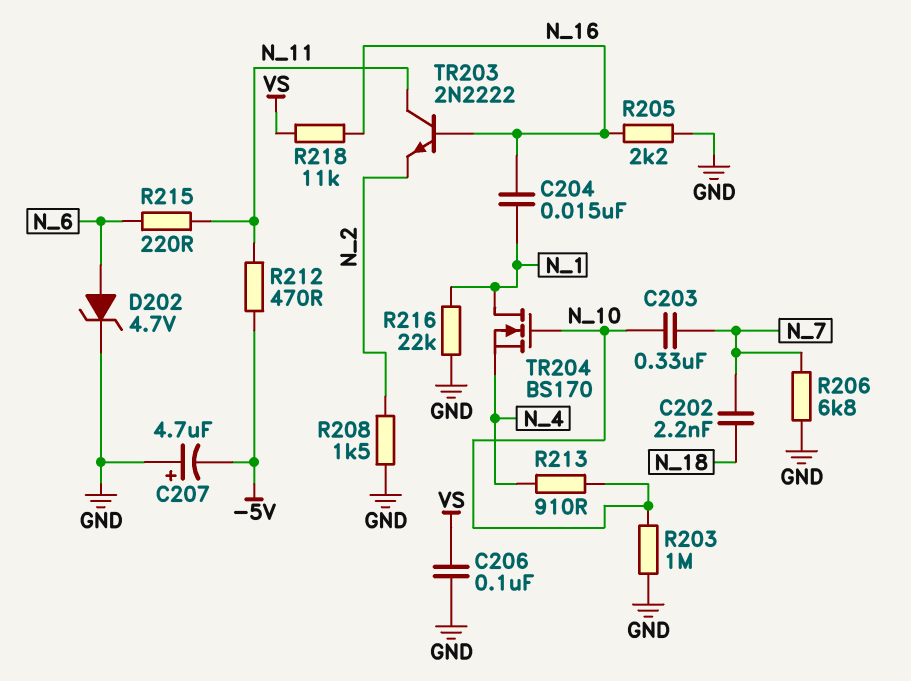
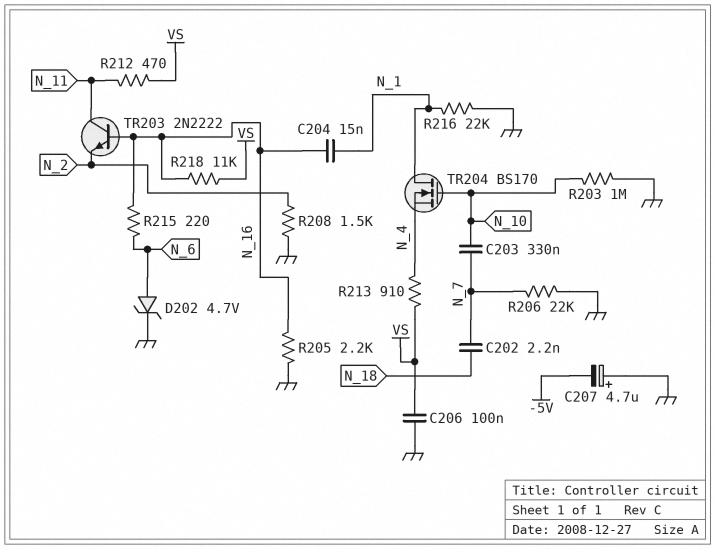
R206: 6.8k (GND, N_7) -> 22k (GND, N_7)
R212: 470 (-5V, N_11) -> 470 (N_11, VS)
R213: 910 (N_4, N_10) -> 910 (N_4, VS)
R215: 220 (N_6, N_11) -> 220 (N_6, N_16)

